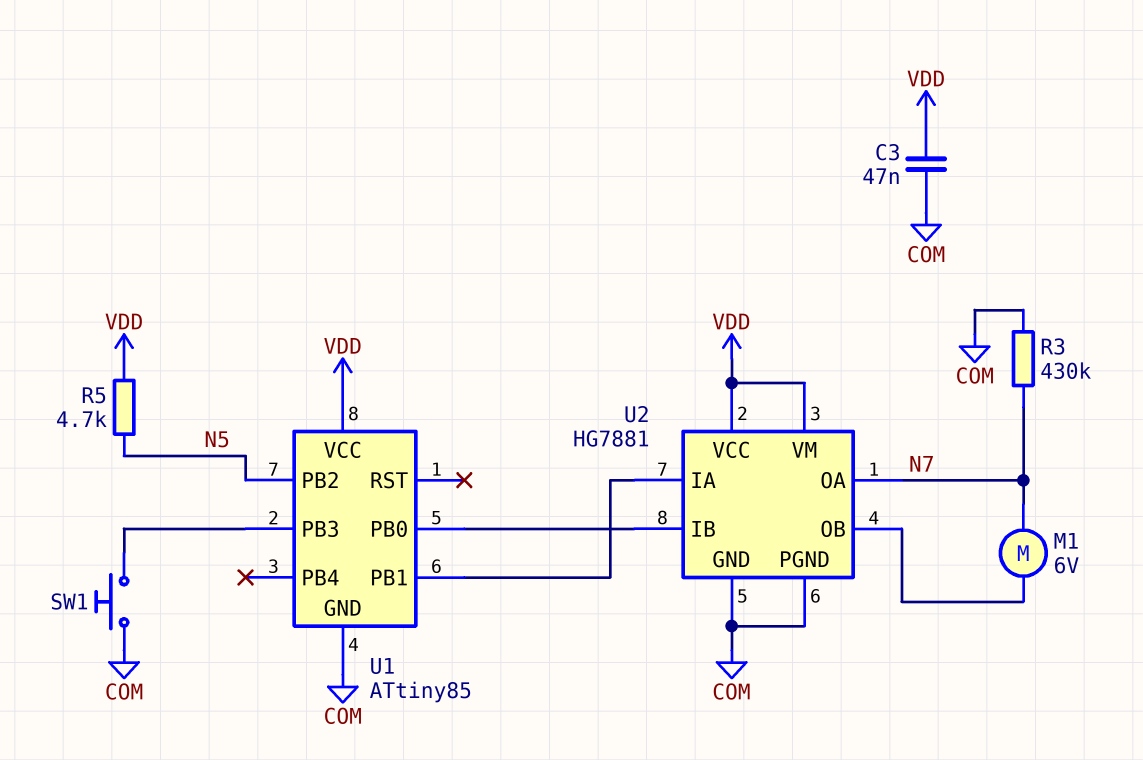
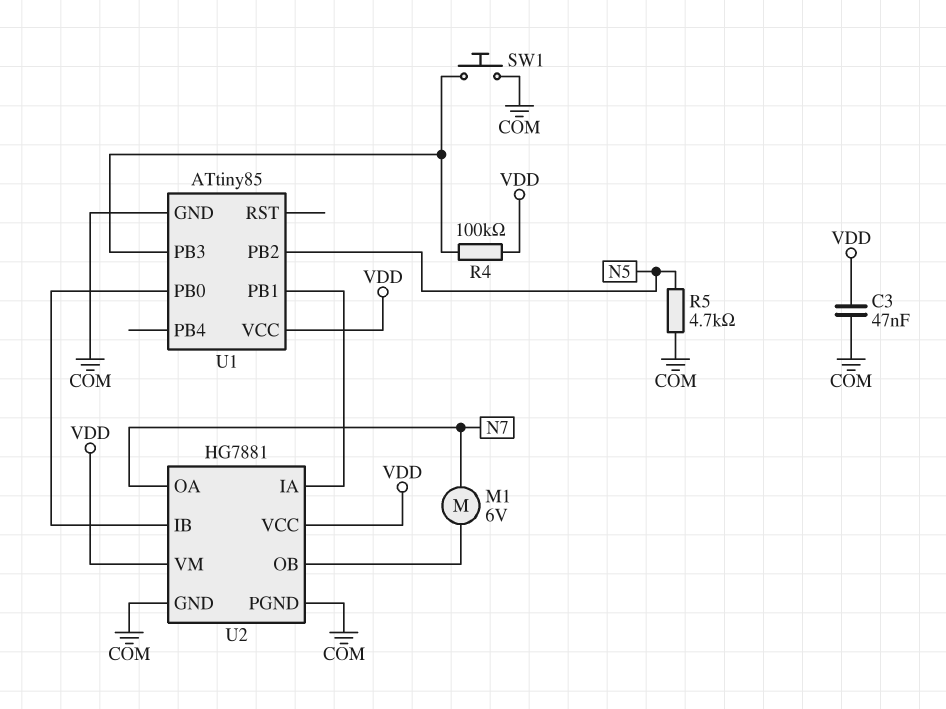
R3: 430k (COM, N7) -> none
R4: none -> 100k (U1/PB3, VDD)
R5: 4.7k (N5, VDD) -> 4.7k (COM, N5)

